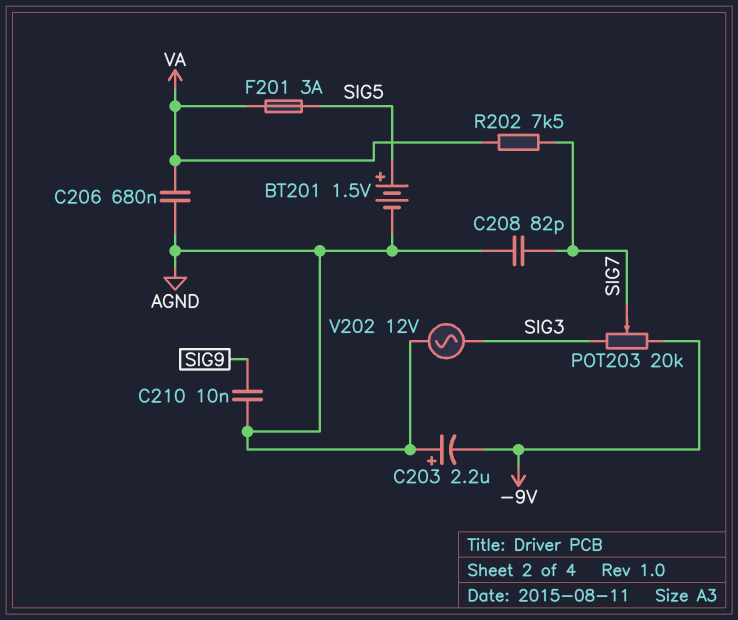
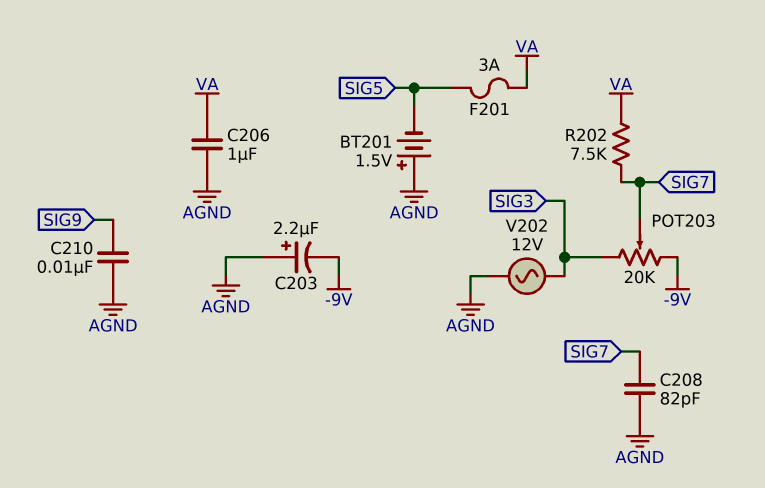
BT201: 1.5V (plus SIG5, minus AGND) -> 1.5V (plus AGND, minus SIG5)
C206: 680nF (AGND, VA) -> 1uF (AGND, VA)

